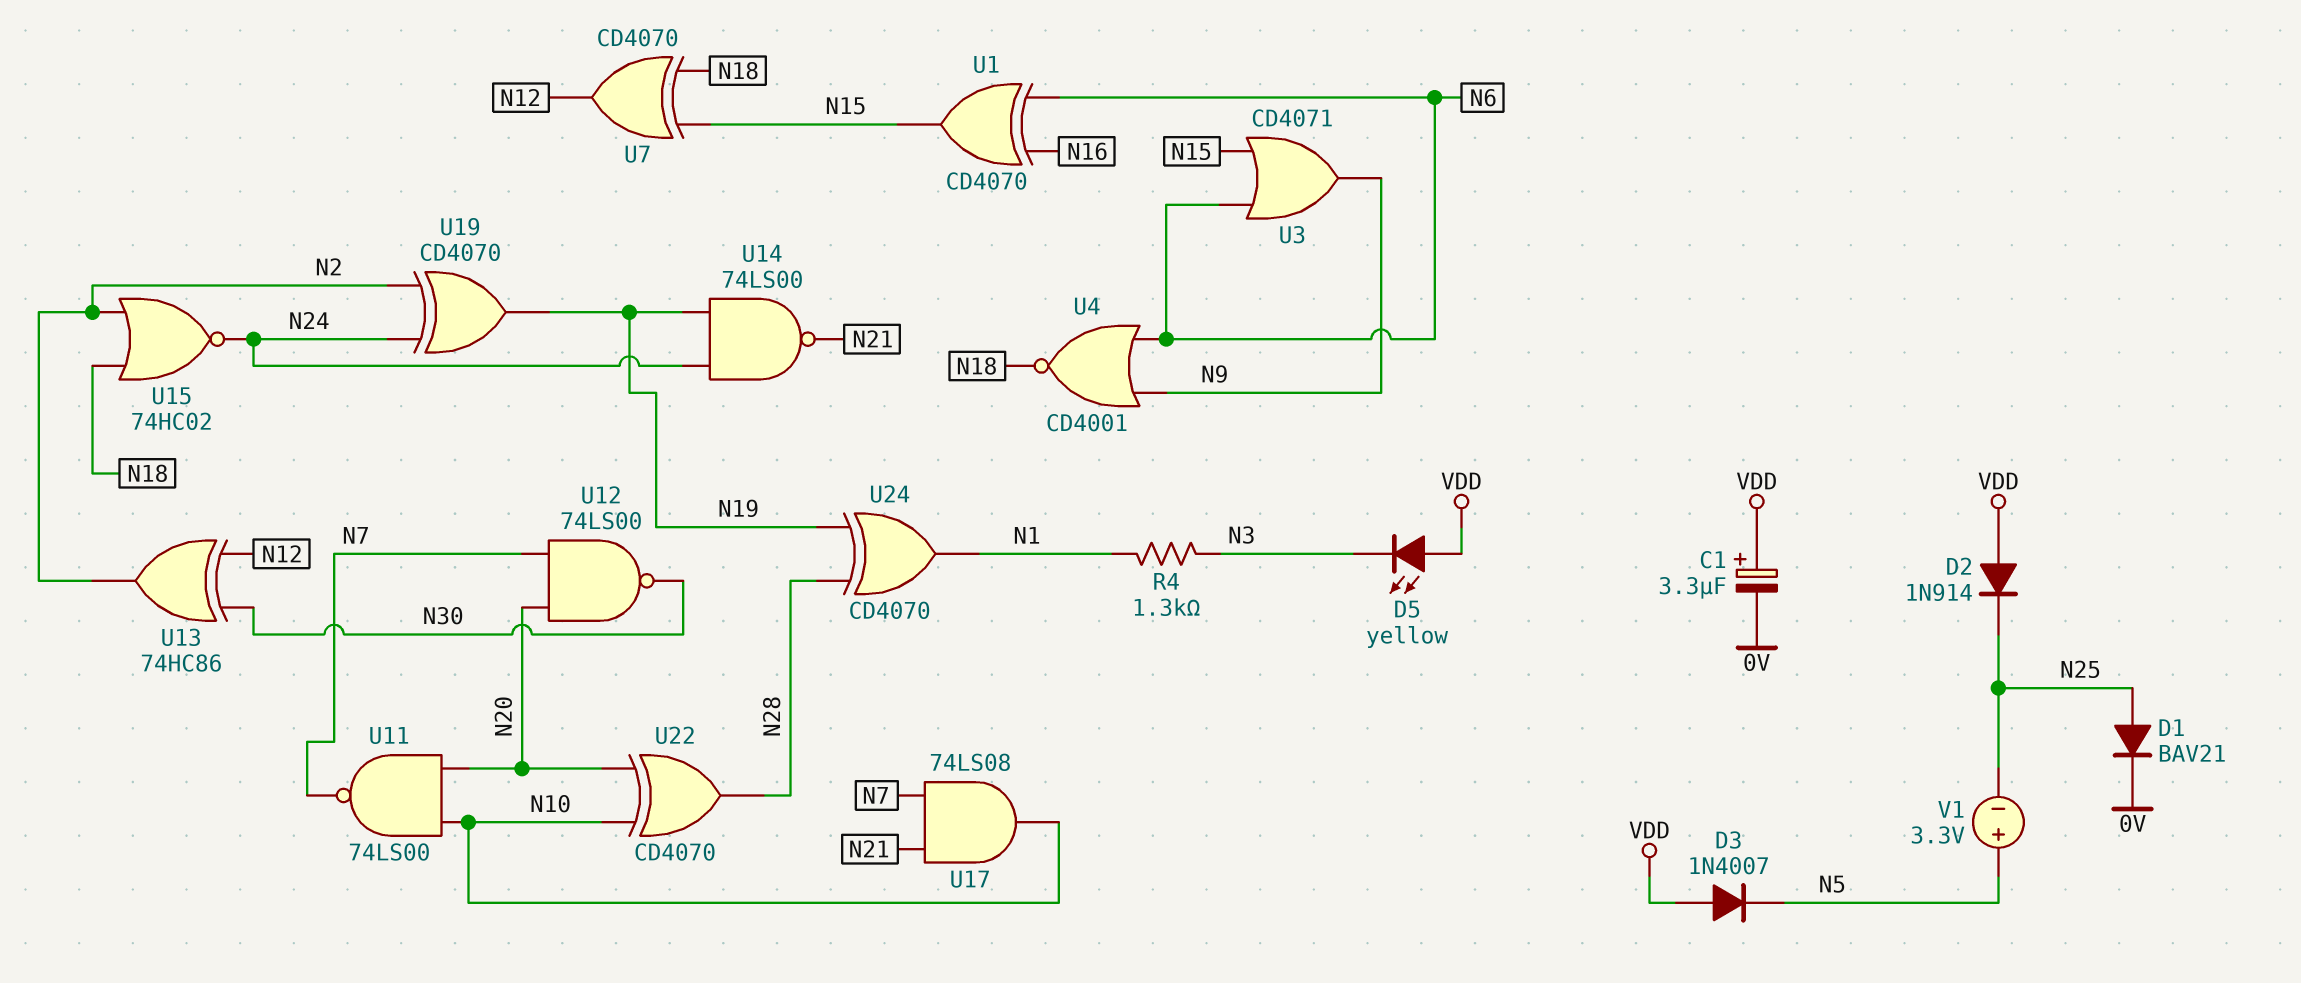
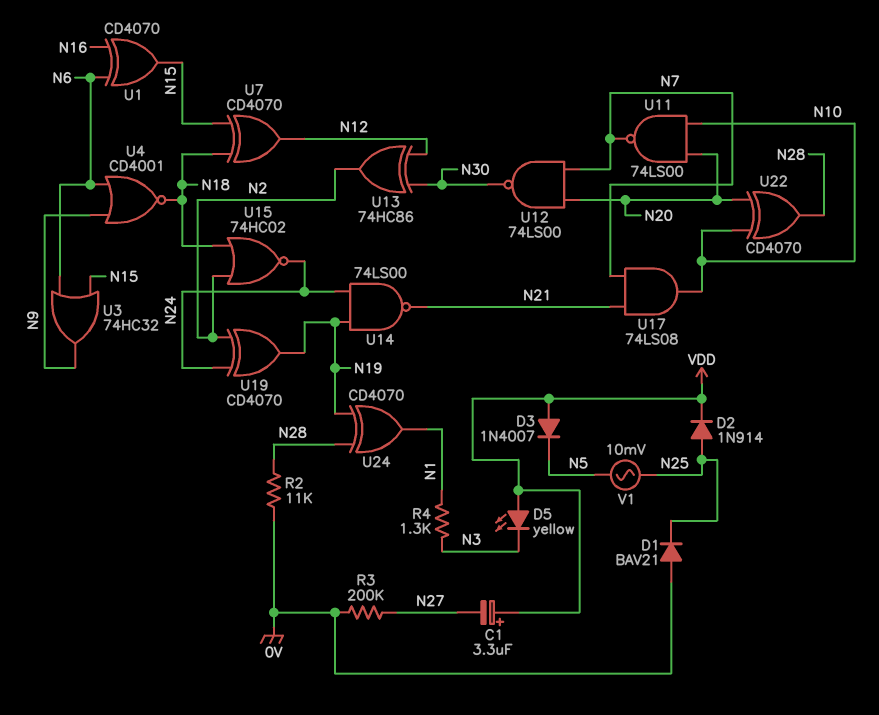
C1: 3.3uF (plus VDD, minus 0V) -> 3.3uF (plus VDD, minus N27)
D1: diode BAV21 (A N25, K 0V) -> diode BAV21 (A 0V, K N25)
D2: diode 1N914 (A VDD, K N25) -> diode 1N914 (A N25, K VDD)
R2: none -> 11k (0V, N28)
R3: none -> 200k (0V, N27)
U3: OR CD4071 (in N6, in N15, out N9) -> OR 74HC32 (in N6, in N15, out N9)
V1: 3.3V (plus N5, minus N25) -> AC 10mV (N5, N25)

